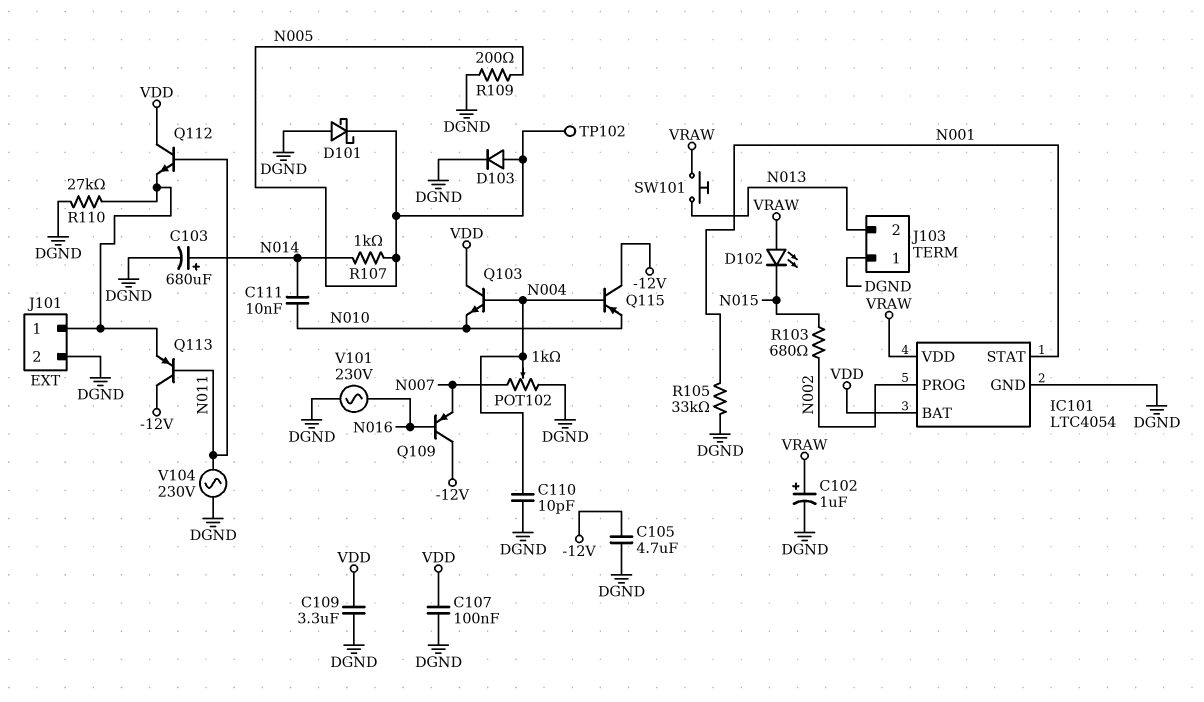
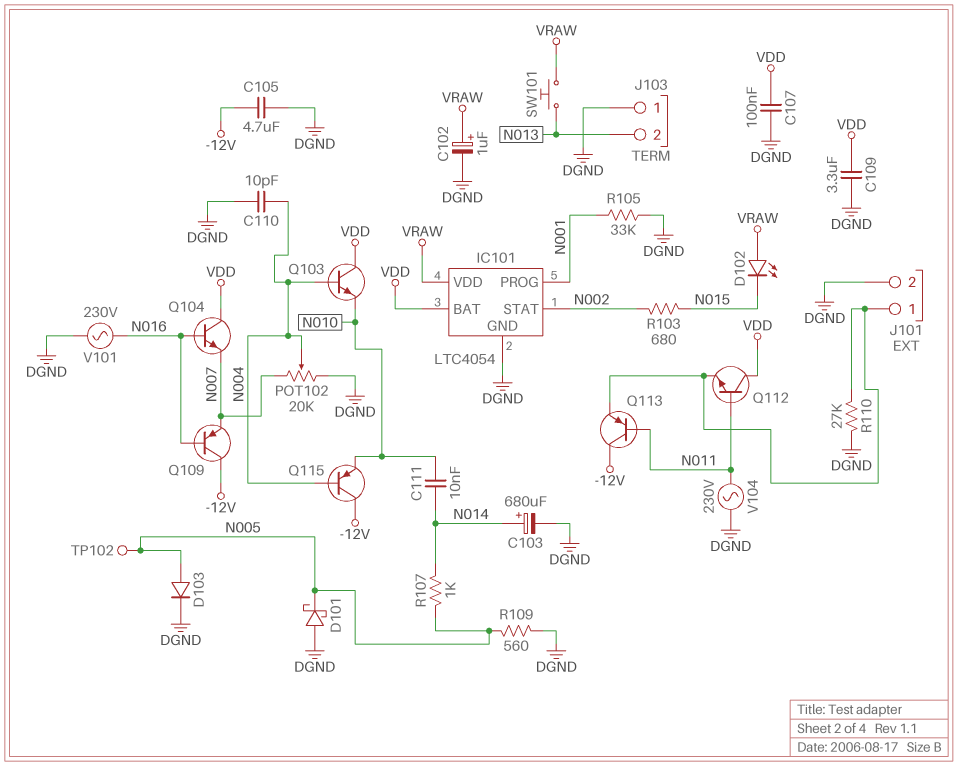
IC101 pin PROG: N002 -> N001
IC101 pin STAT: N001 -> N002
POT102: 1k (DGND, N007, wiper N004) -> 20k (DGND, N007, wiper N004)
Q104: none -> NPN (B N016, C VDD, E N007)
R109: 200 (DGND, N005) -> 560 (DGND, N005)

